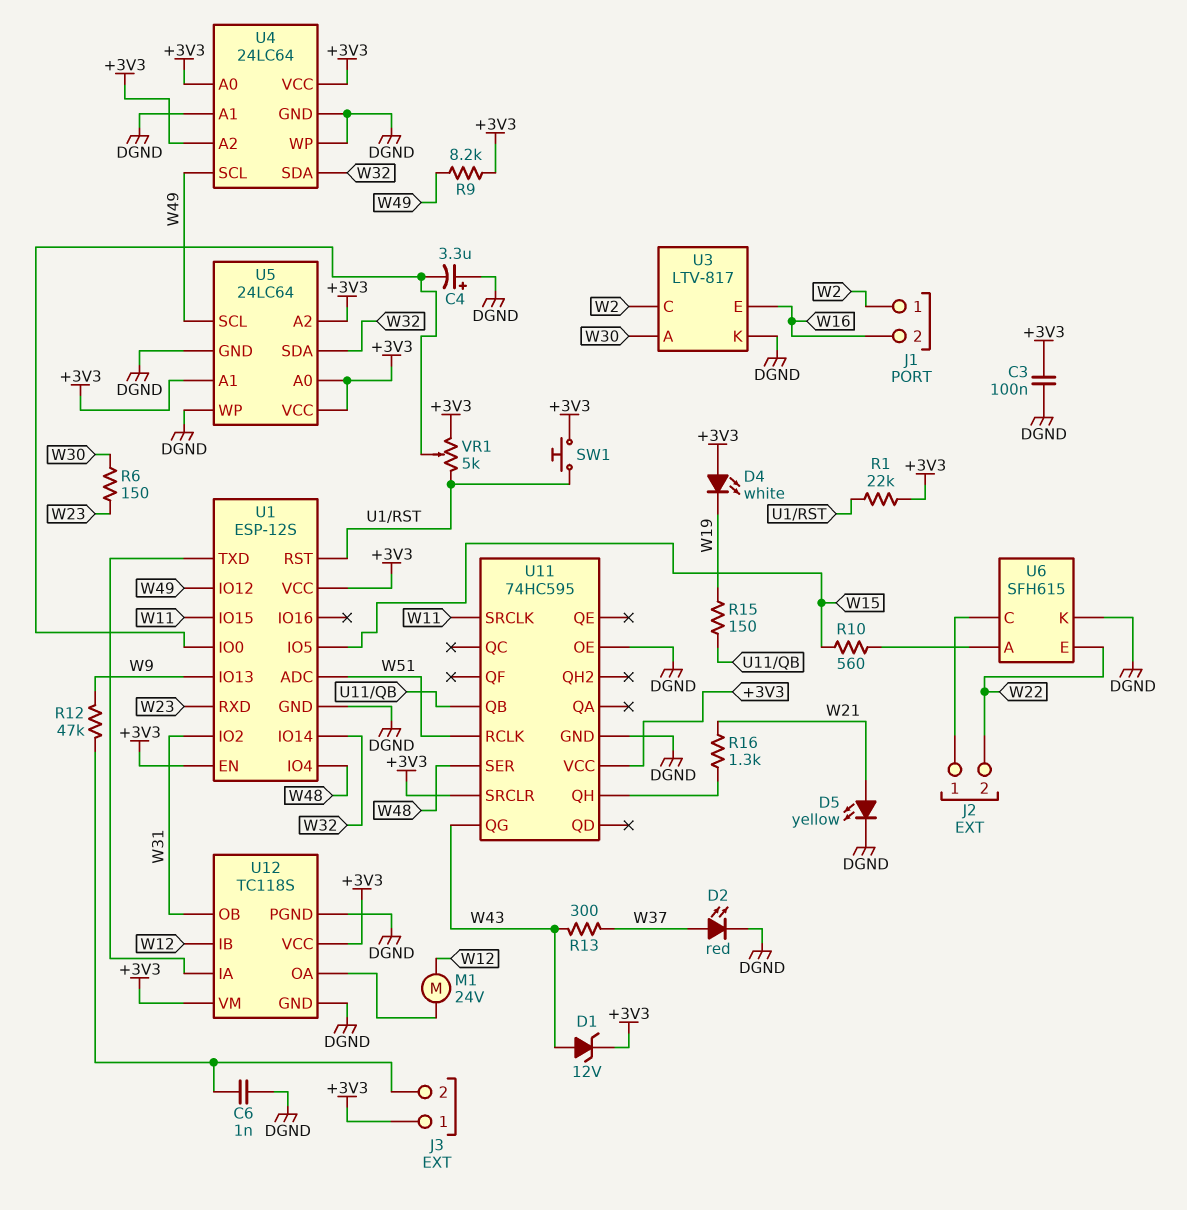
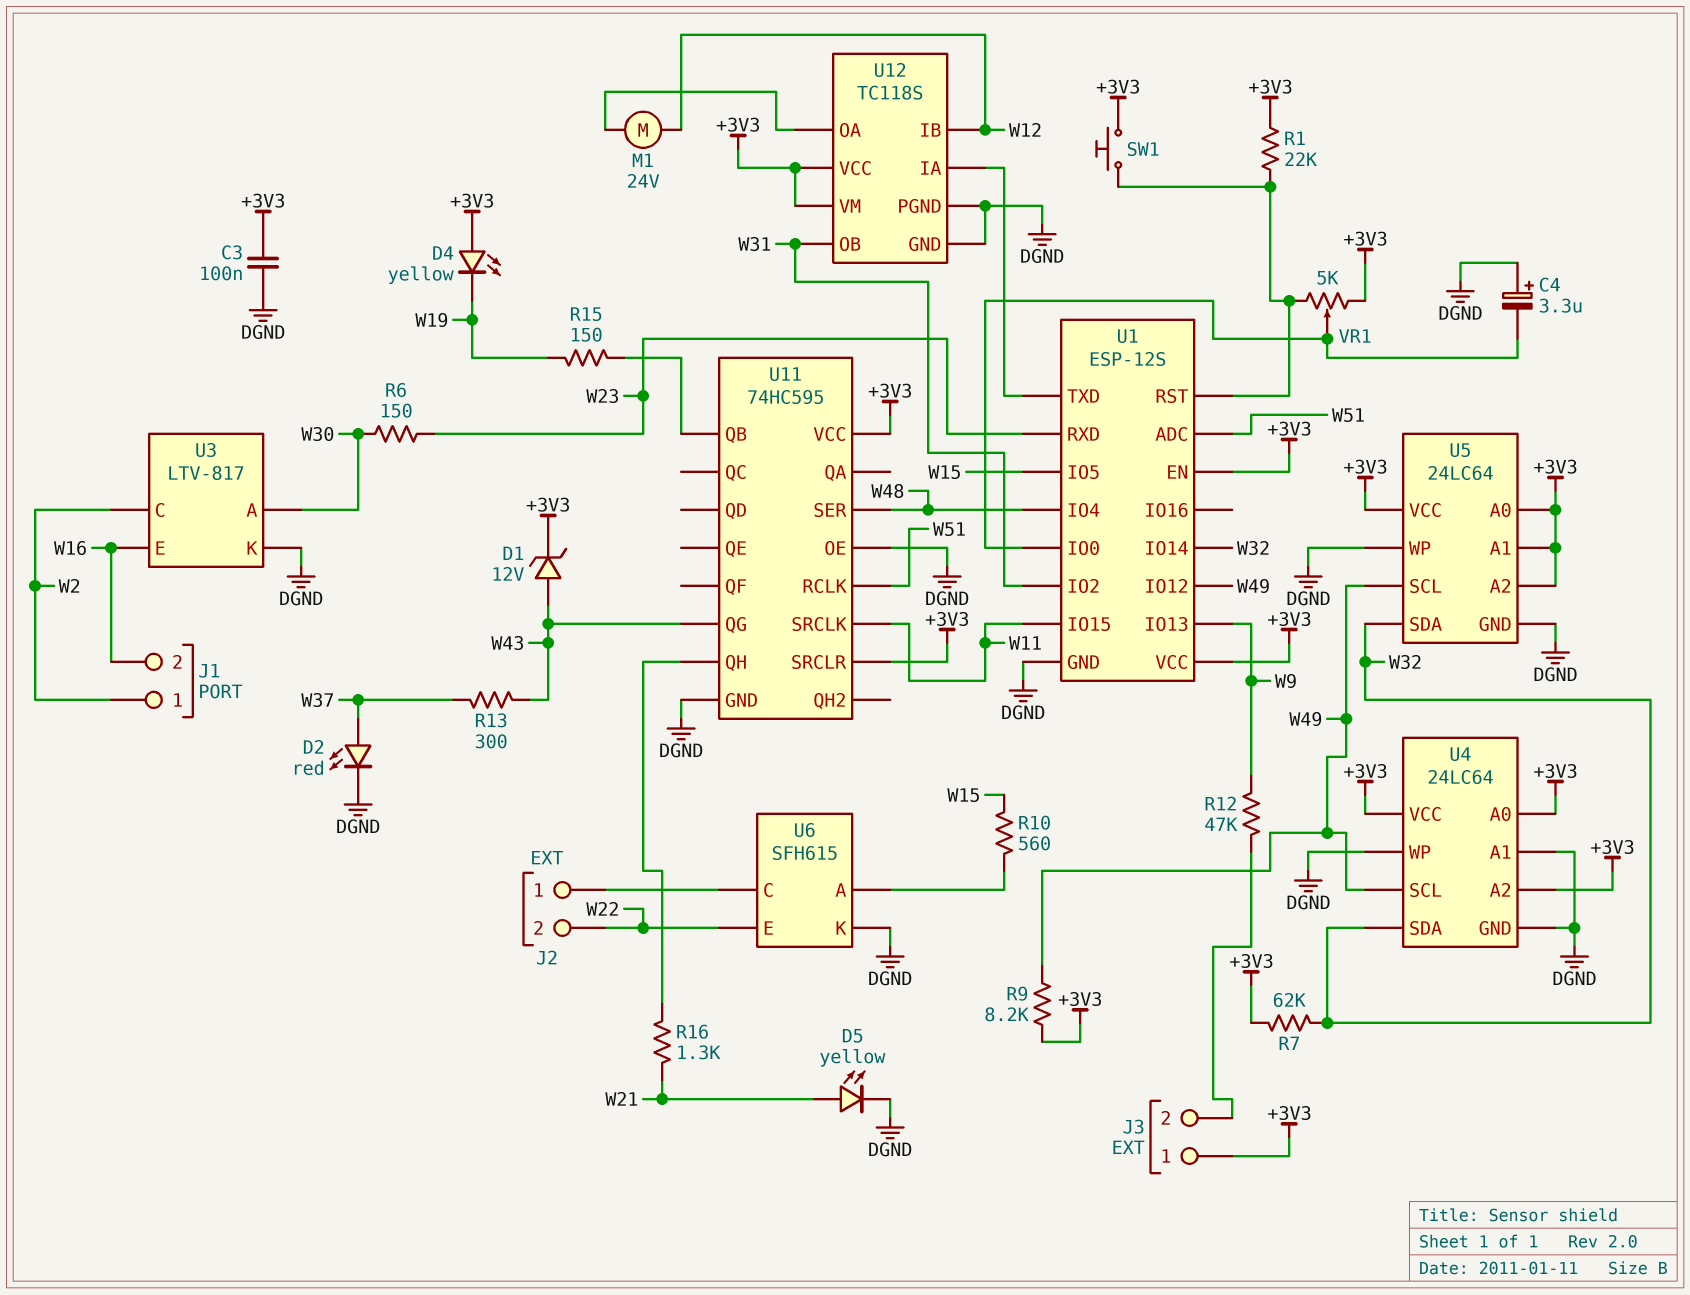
C6: 1nF (DGND, J3/2) -> none
D4: LED white (A +3V3, K W19) -> LED yellow (A +3V3, K W19)
R7: none -> 62k (+3V3, W32)

